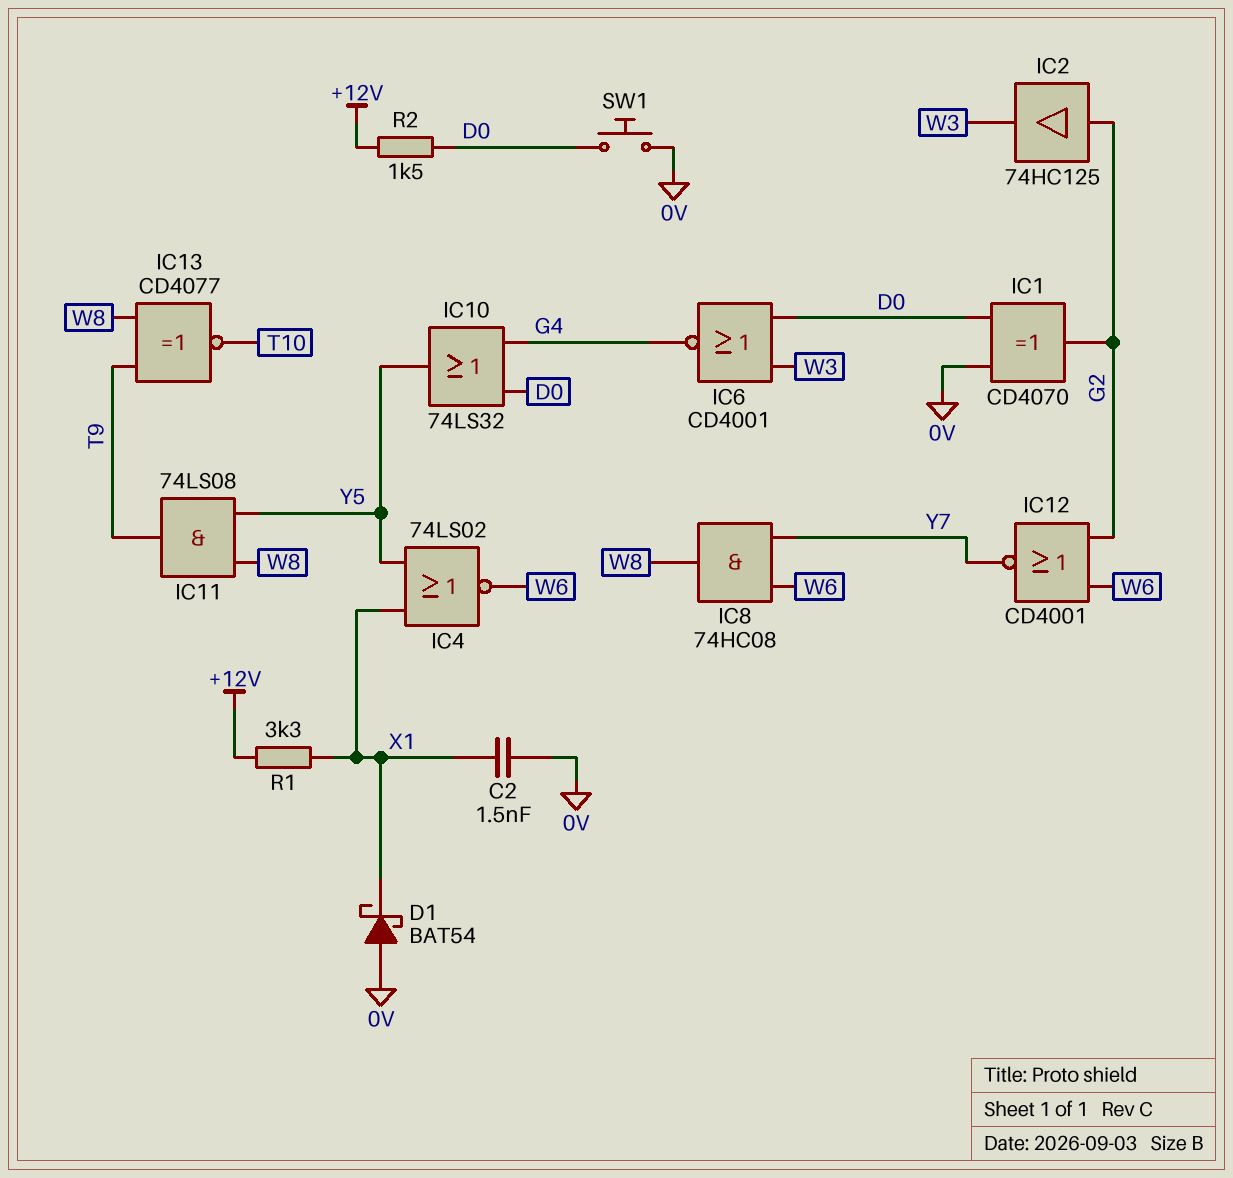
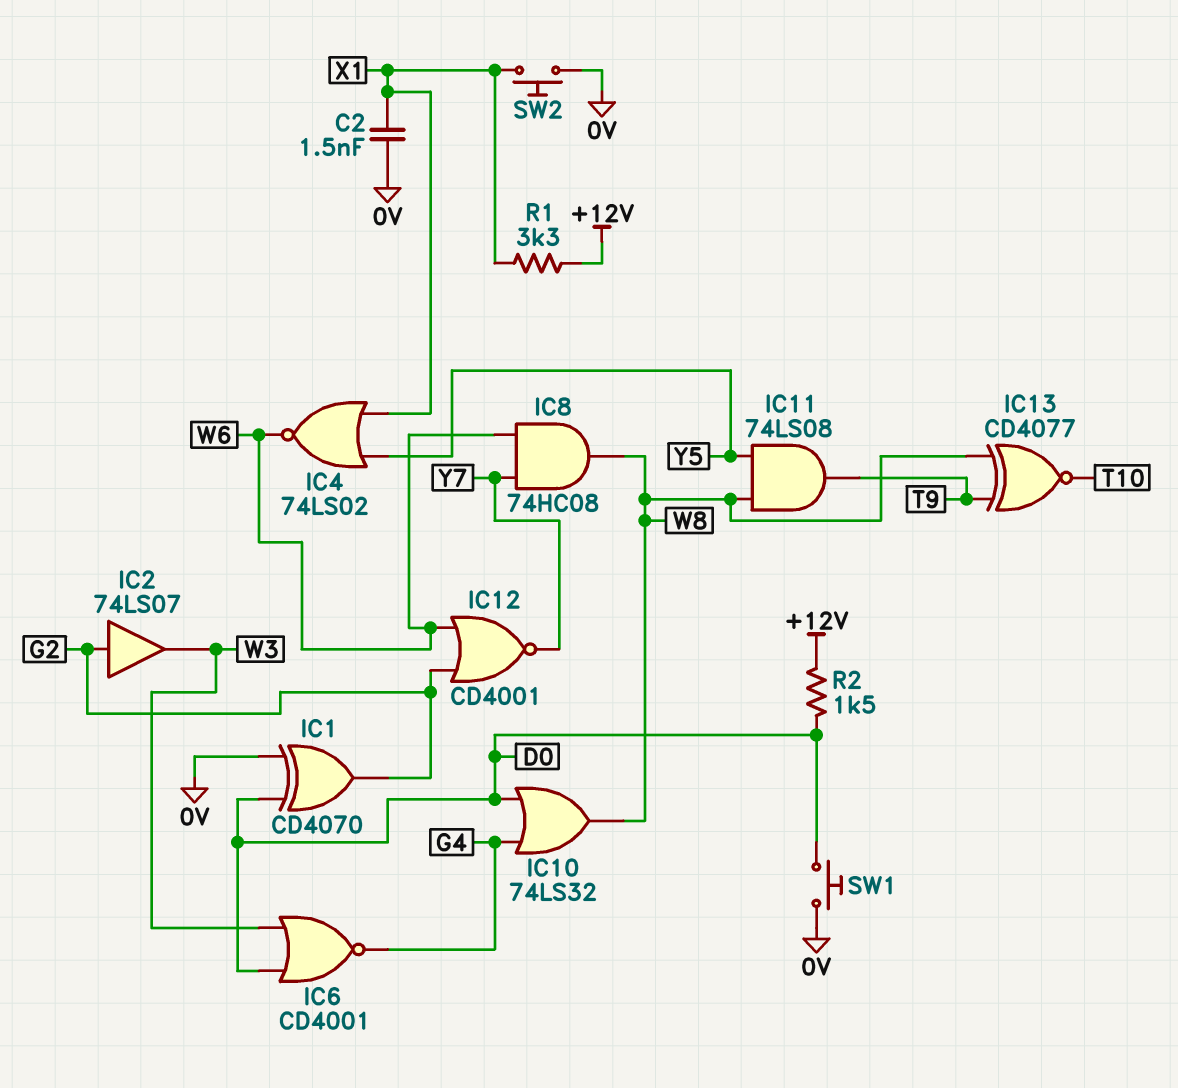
D1: schottky BAT54 (A 0V, K X1) -> none
IC2: buffer 74HC125 (in G2, out W3) -> buffer 74LS07 (in G2, out W3)
IC10: OR 74LS32 (in D0, in G4, out Y5) -> OR 74LS32 (in D0, in G4, out W8)
SW2: none -> button (0V, X1)

